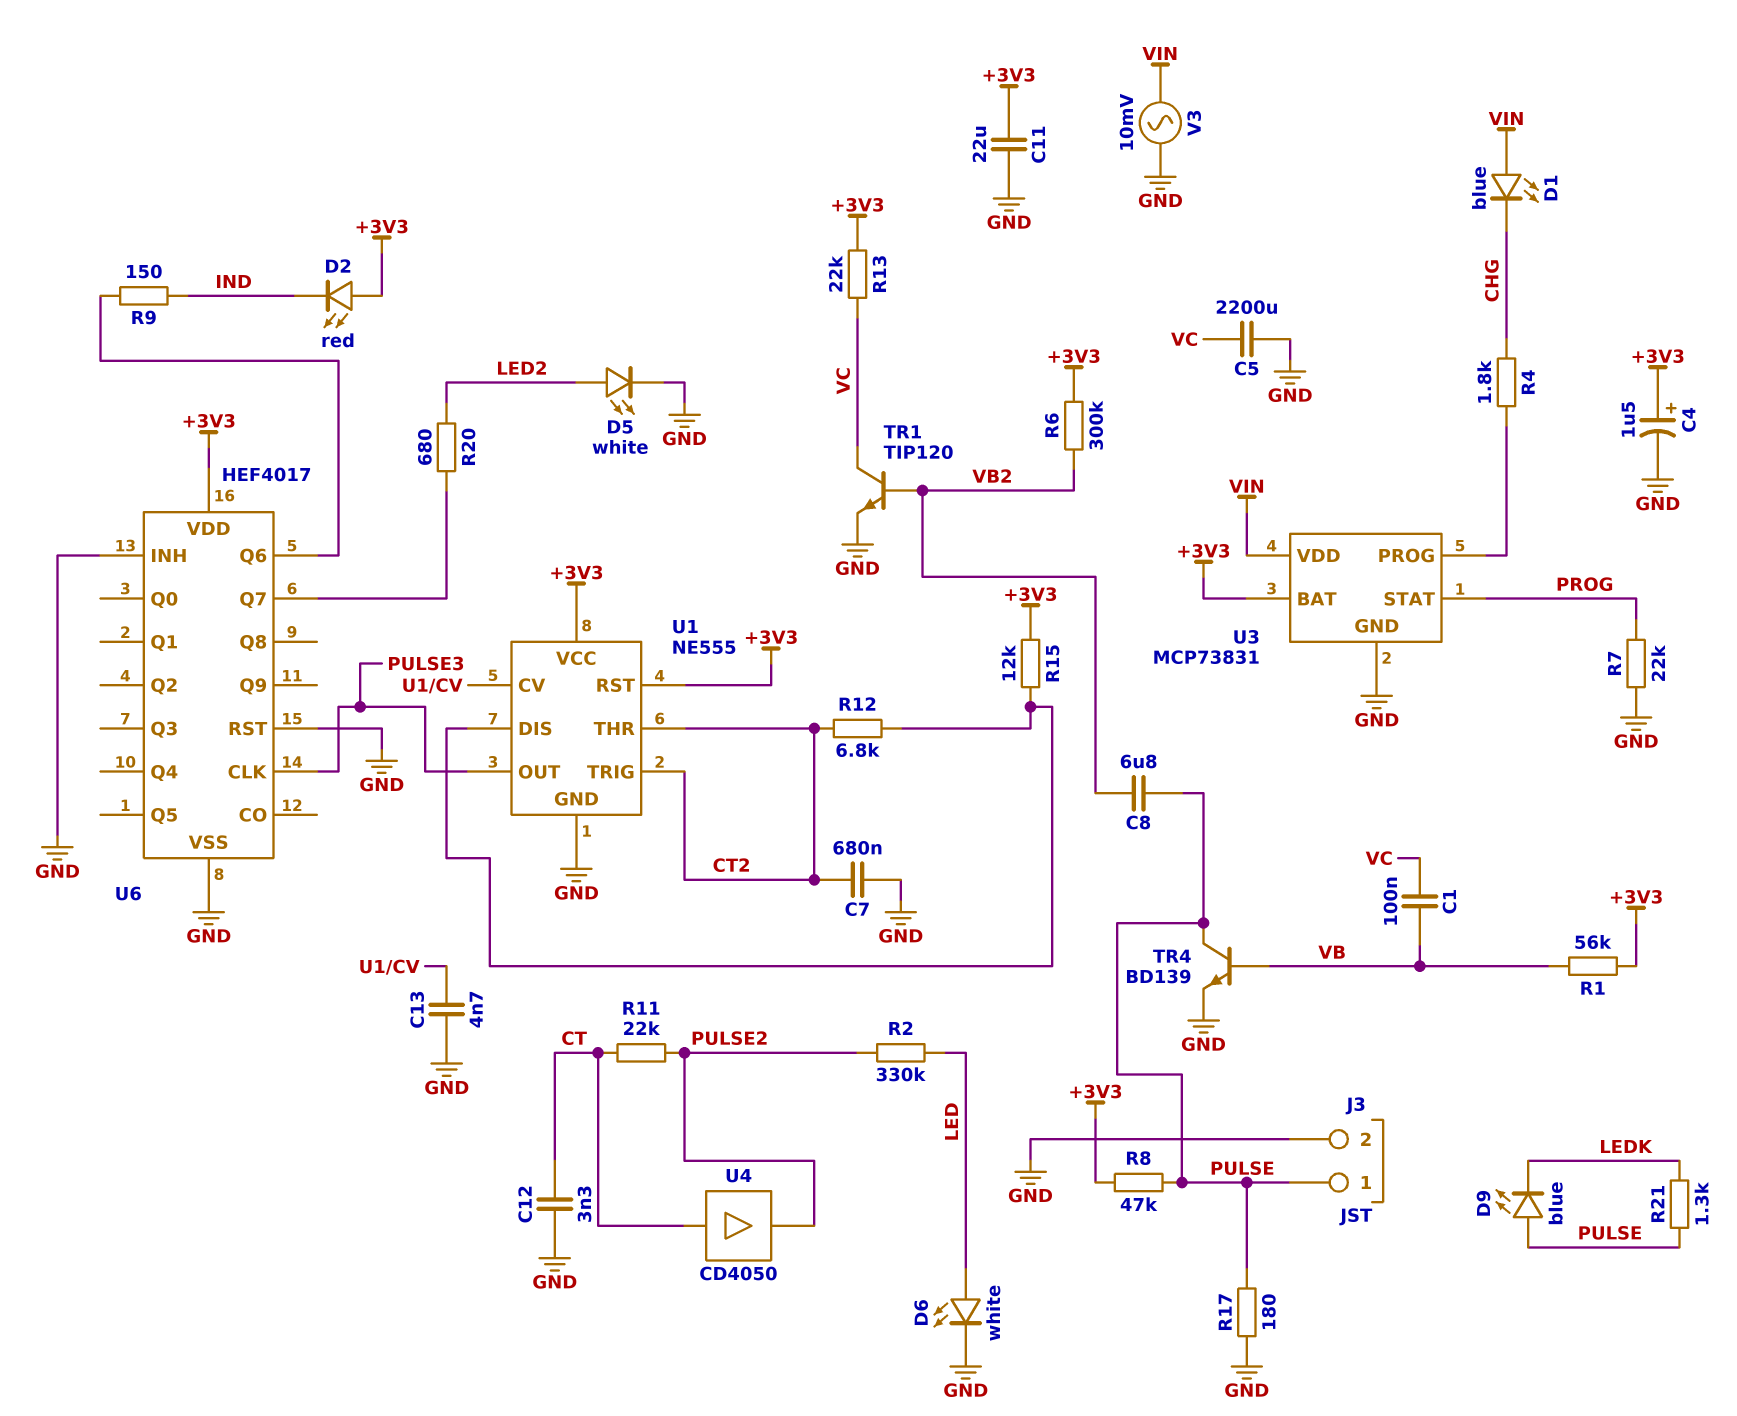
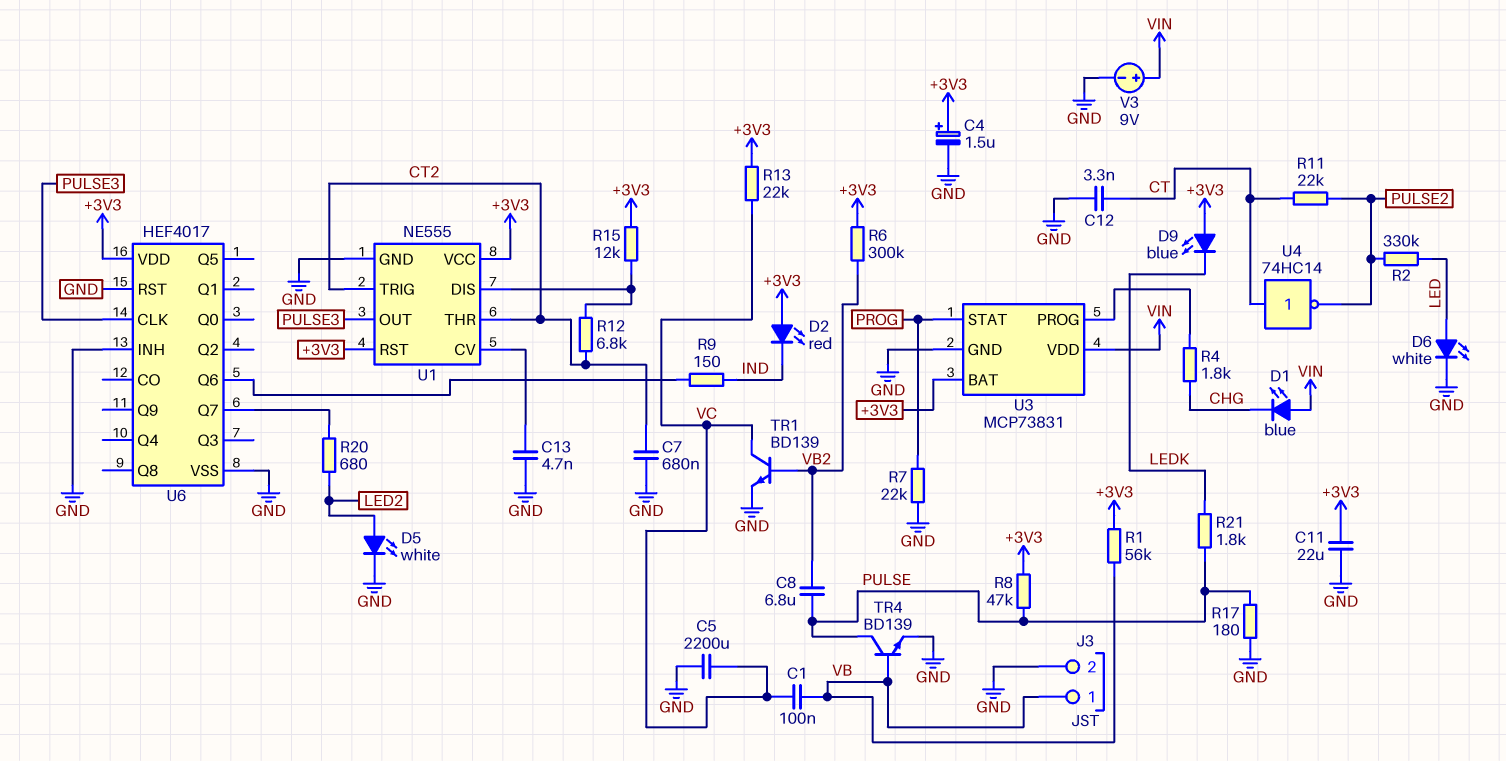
D9: LED blue (A PULSE, K LEDK) -> LED blue (A +3V3, K LEDK)
J3 pin 1: PULSE -> VB
R21: 1.3k (LEDK, PULSE) -> 1.8k (LEDK, PULSE)
TR1: NPN TIP120 (B VB2, C VC, E GND) -> NPN BD139 (B VB2, C VC, E GND)
U4: buffer CD4050 (in CT, out PULSE2) -> NOT 74HC14 (in CT, out PULSE2)
V3: AC 10mV (GND, VIN) -> 9V (plus VIN, minus GND)

